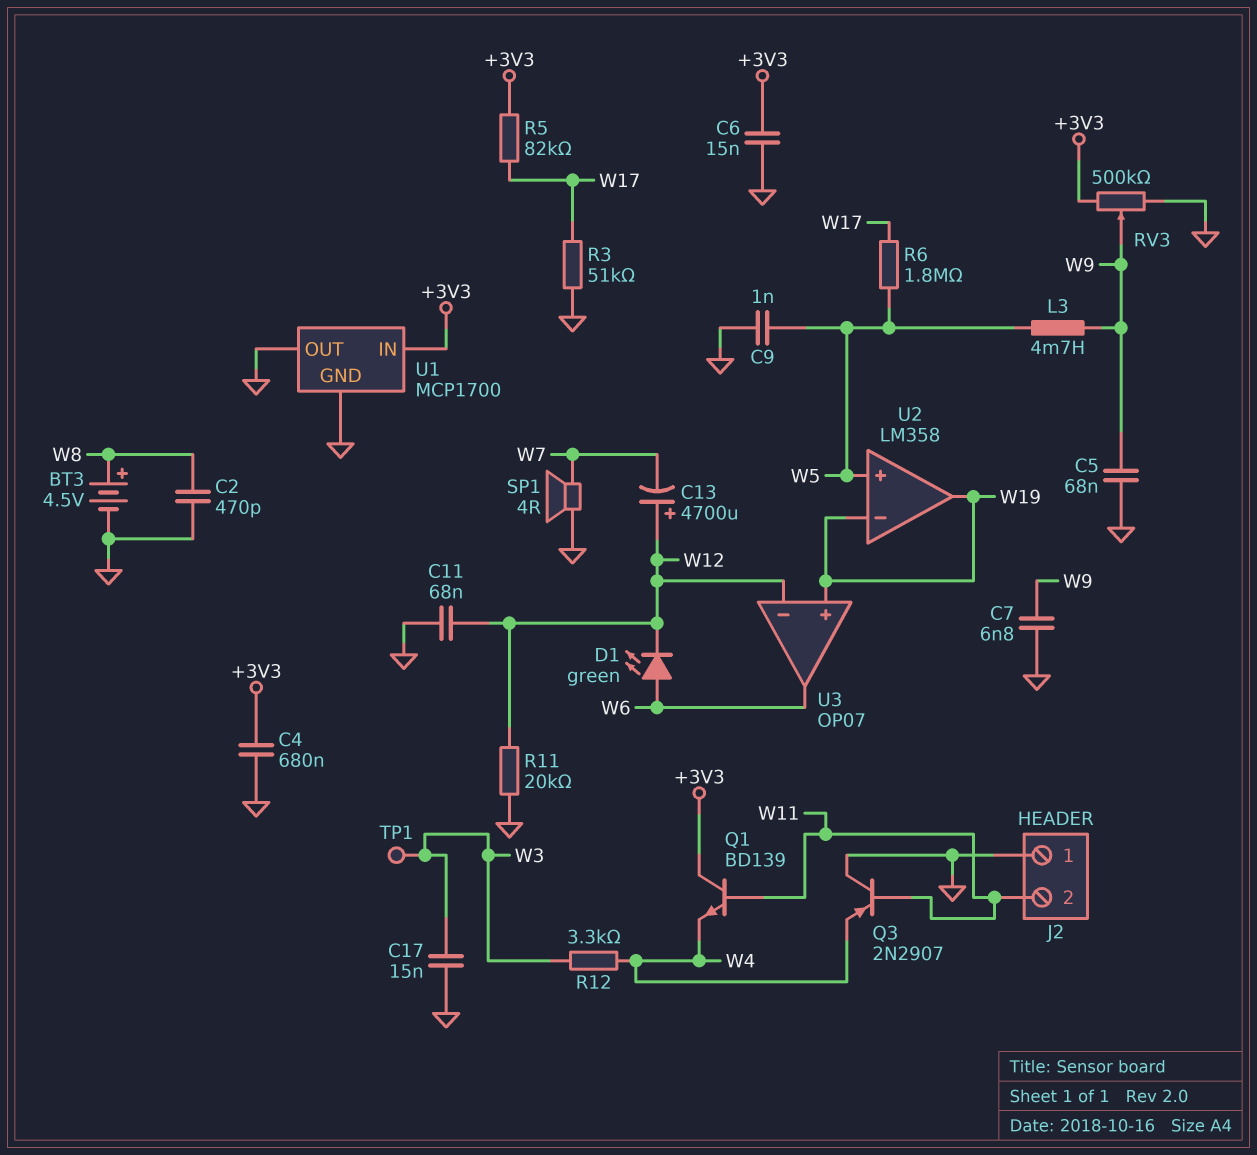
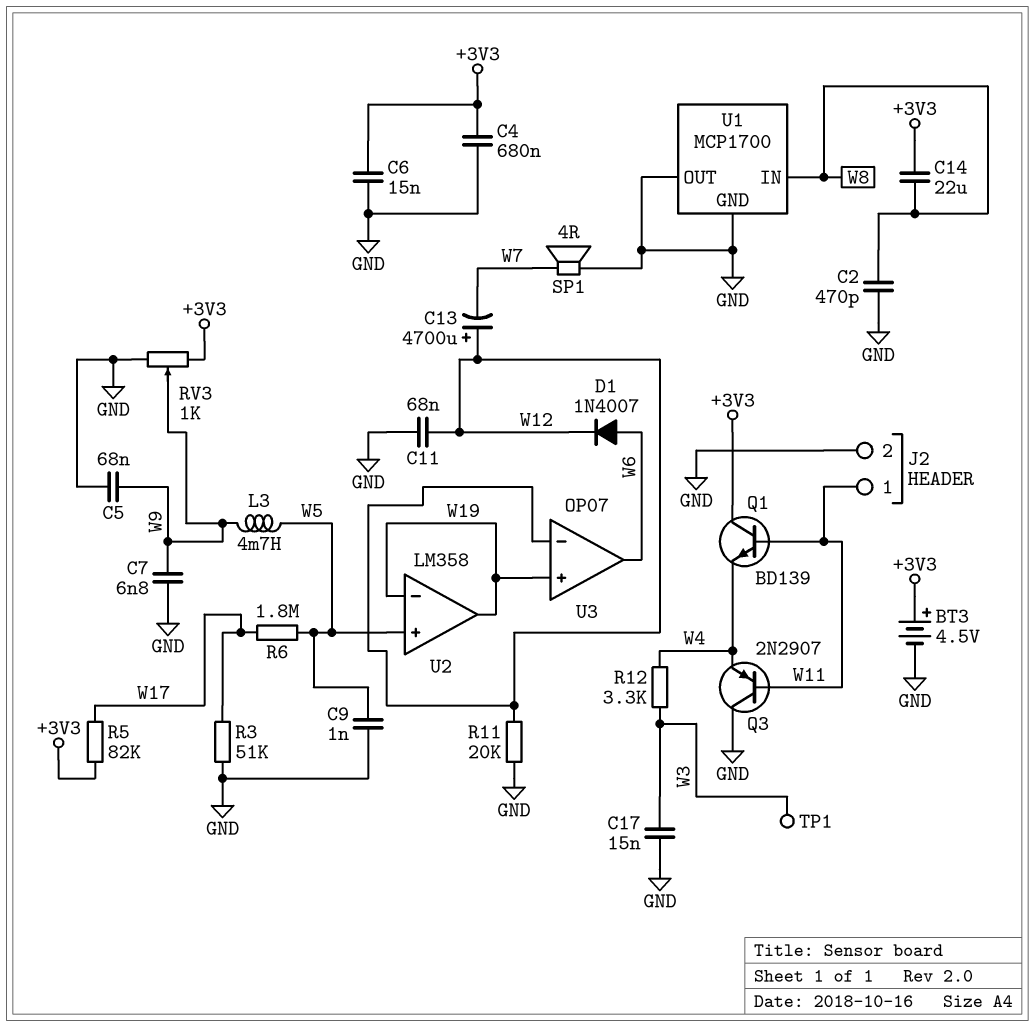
BT3: 4.5V (plus W8, minus GND) -> 4.5V (plus +3V3, minus GND)
C14: none -> 22uF (+3V3, W8)
D1: LED green (A W6, K W12) -> diode 1N4007 (A W6, K W12)
J2 pin 1: GND -> W11
J2 pin 2: W11 -> GND
RV3: 500k (+3V3, GND, wiper W9) -> 1k (+3V3, GND, wiper W9)
U1 pin IN: +3V3 -> W8

